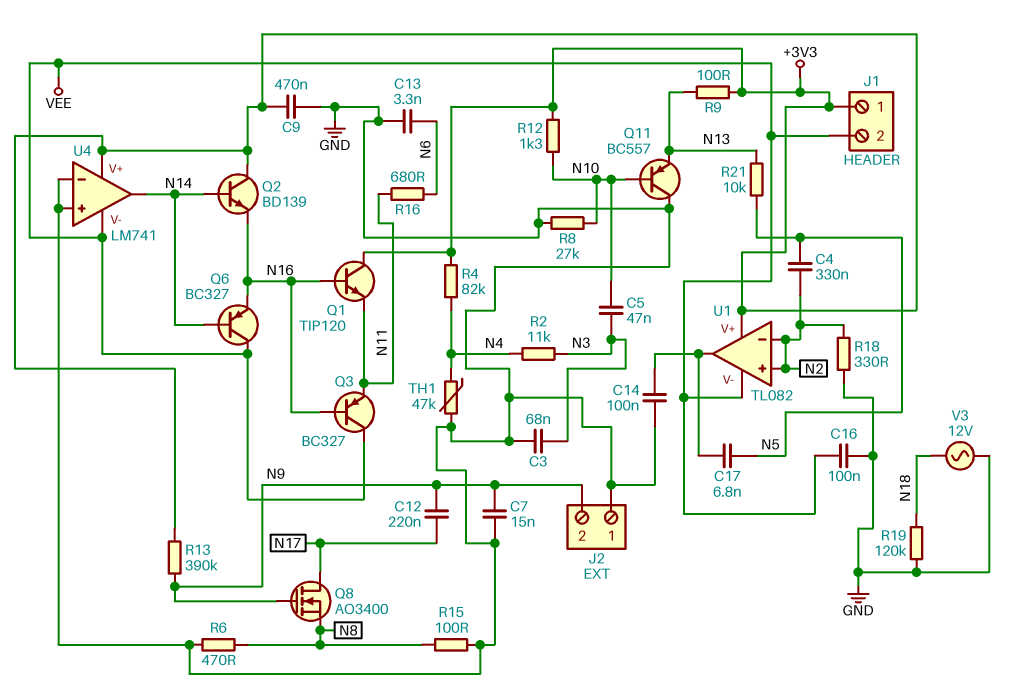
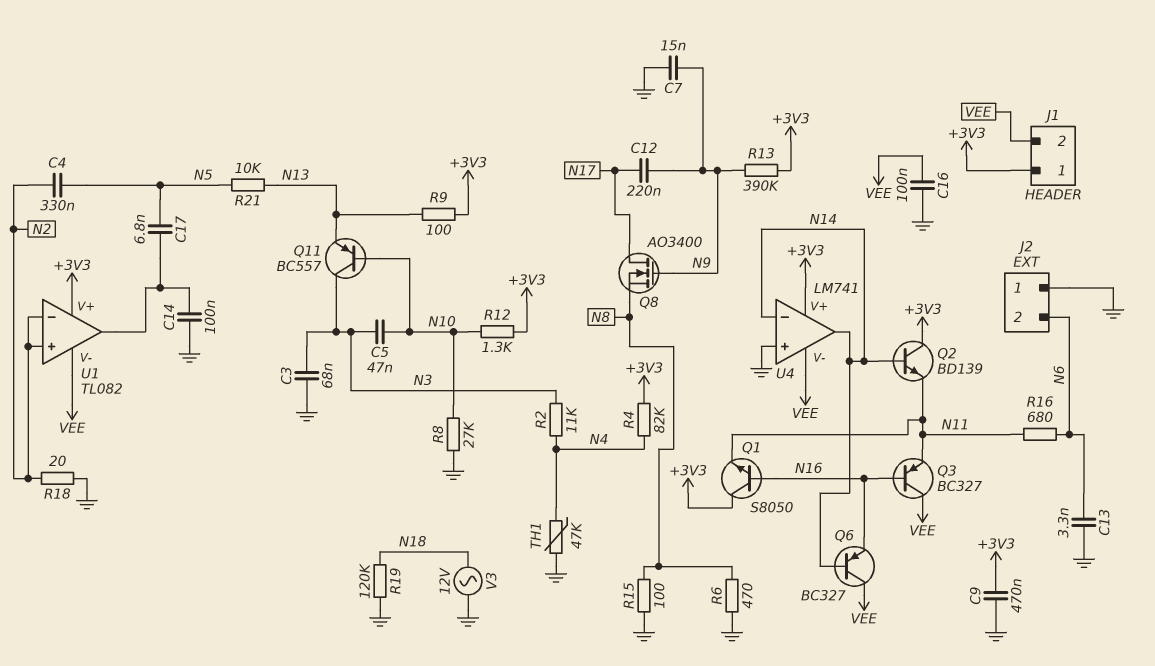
J2 pin 2: N9 -> N6
Q1: NPN TIP120 (B N16, C +3V3, E N11) -> NPN S8050 (B N16, C +3V3, E N11)
Q2: NPN BD139 (B N14, C +3V3, E N16) -> NPN BD139 (B N14, C +3V3, E N11)
Q11: PNP BC557 (B N10, C GND, E N13) -> PNP BC557 (B N10, C N3, E N13)
R18: 330 (GND, N2) -> 20 (GND, N2)
U4 pin in-: GND -> N14

